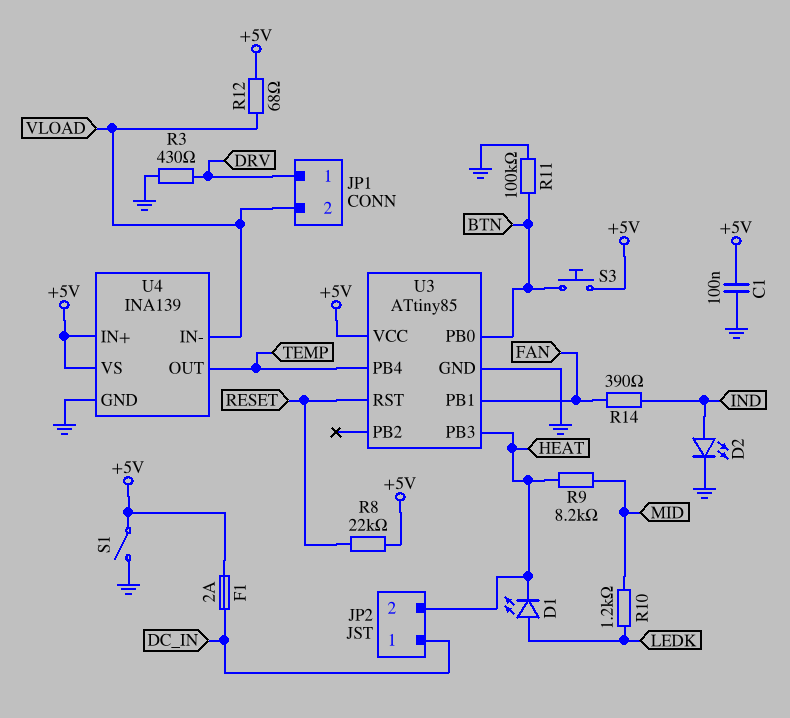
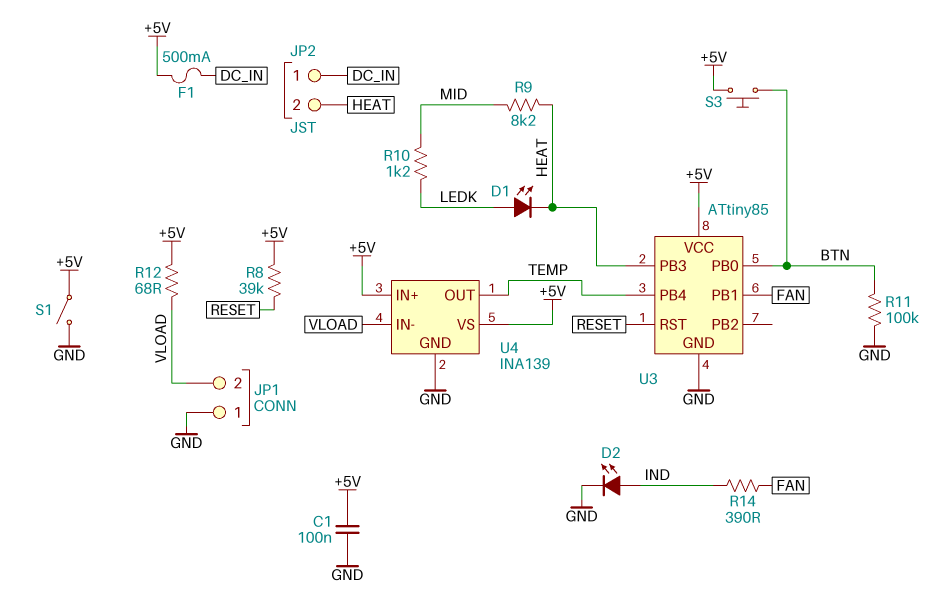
F1: 2A (+5V, DC_IN) -> 500mA (+5V, DC_IN)
JP1 pin 1: DRV -> GND
R3: 430 (DRV, GND) -> none
R8: 22k (+5V, RESET) -> 39k (+5V, RESET)

